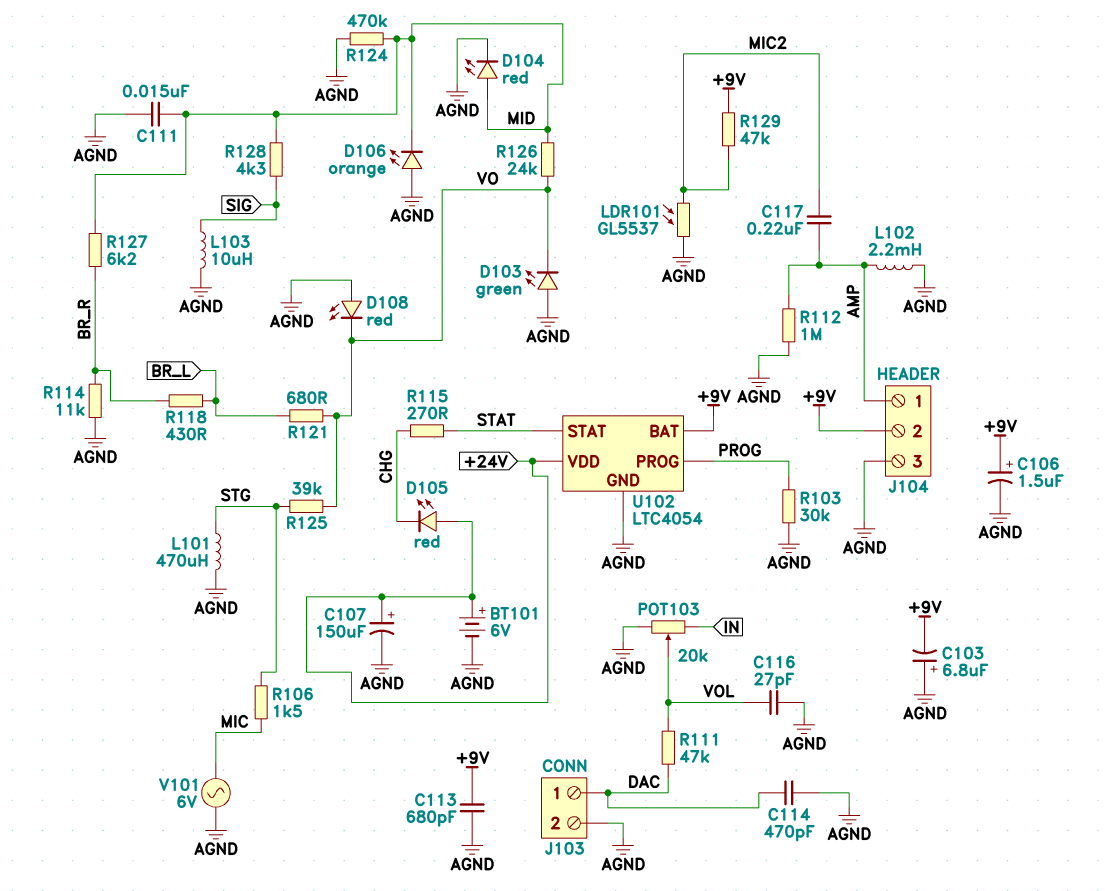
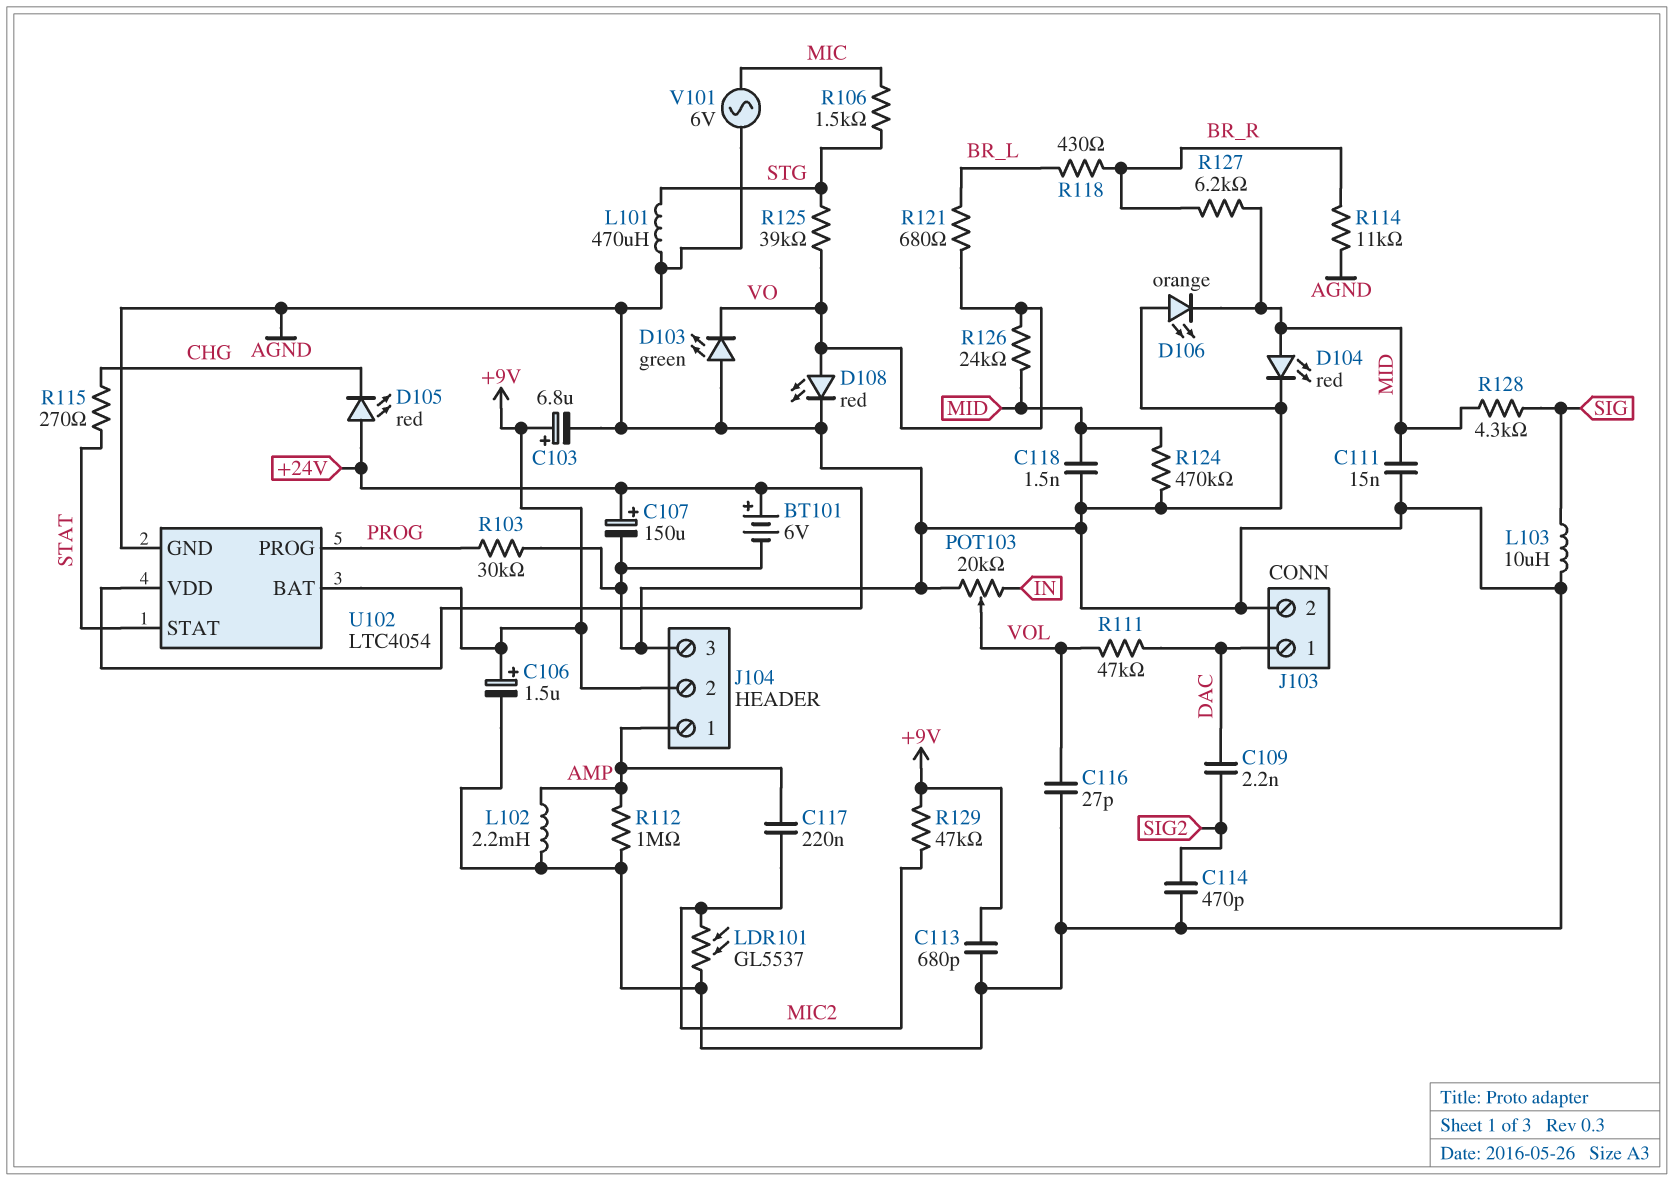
C103: 6.8uF (plus AGND, minus +9V) -> 6.8uF (plus +9V, minus AGND)
C109: none -> 2.2nF (DAC, SIG2)
C114: 470pF (AGND, DAC) -> 470pF (AGND, SIG2)
C118: none -> 1.5nF (AGND, MID)
D108: LED red (A AGND, K VO) -> LED red (A VO, K AGND)

